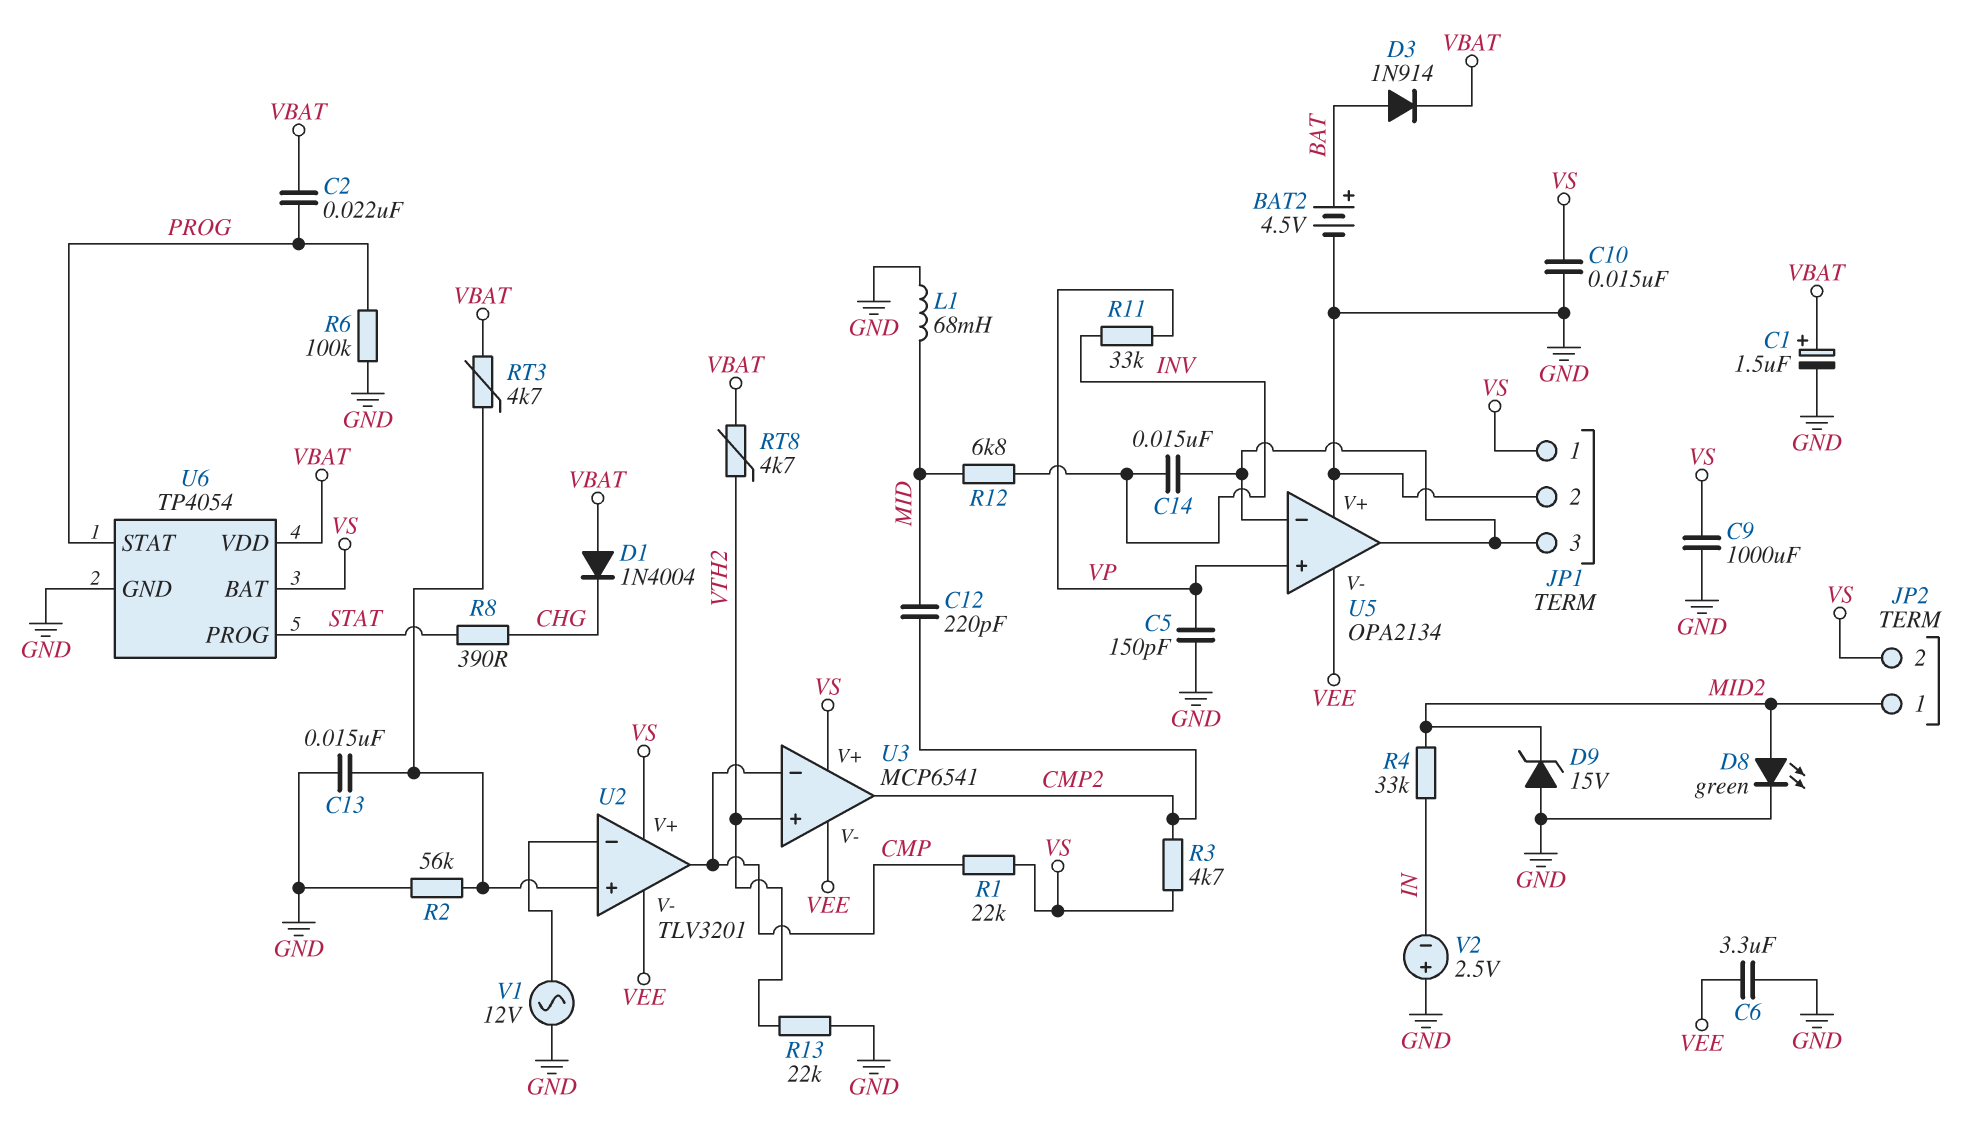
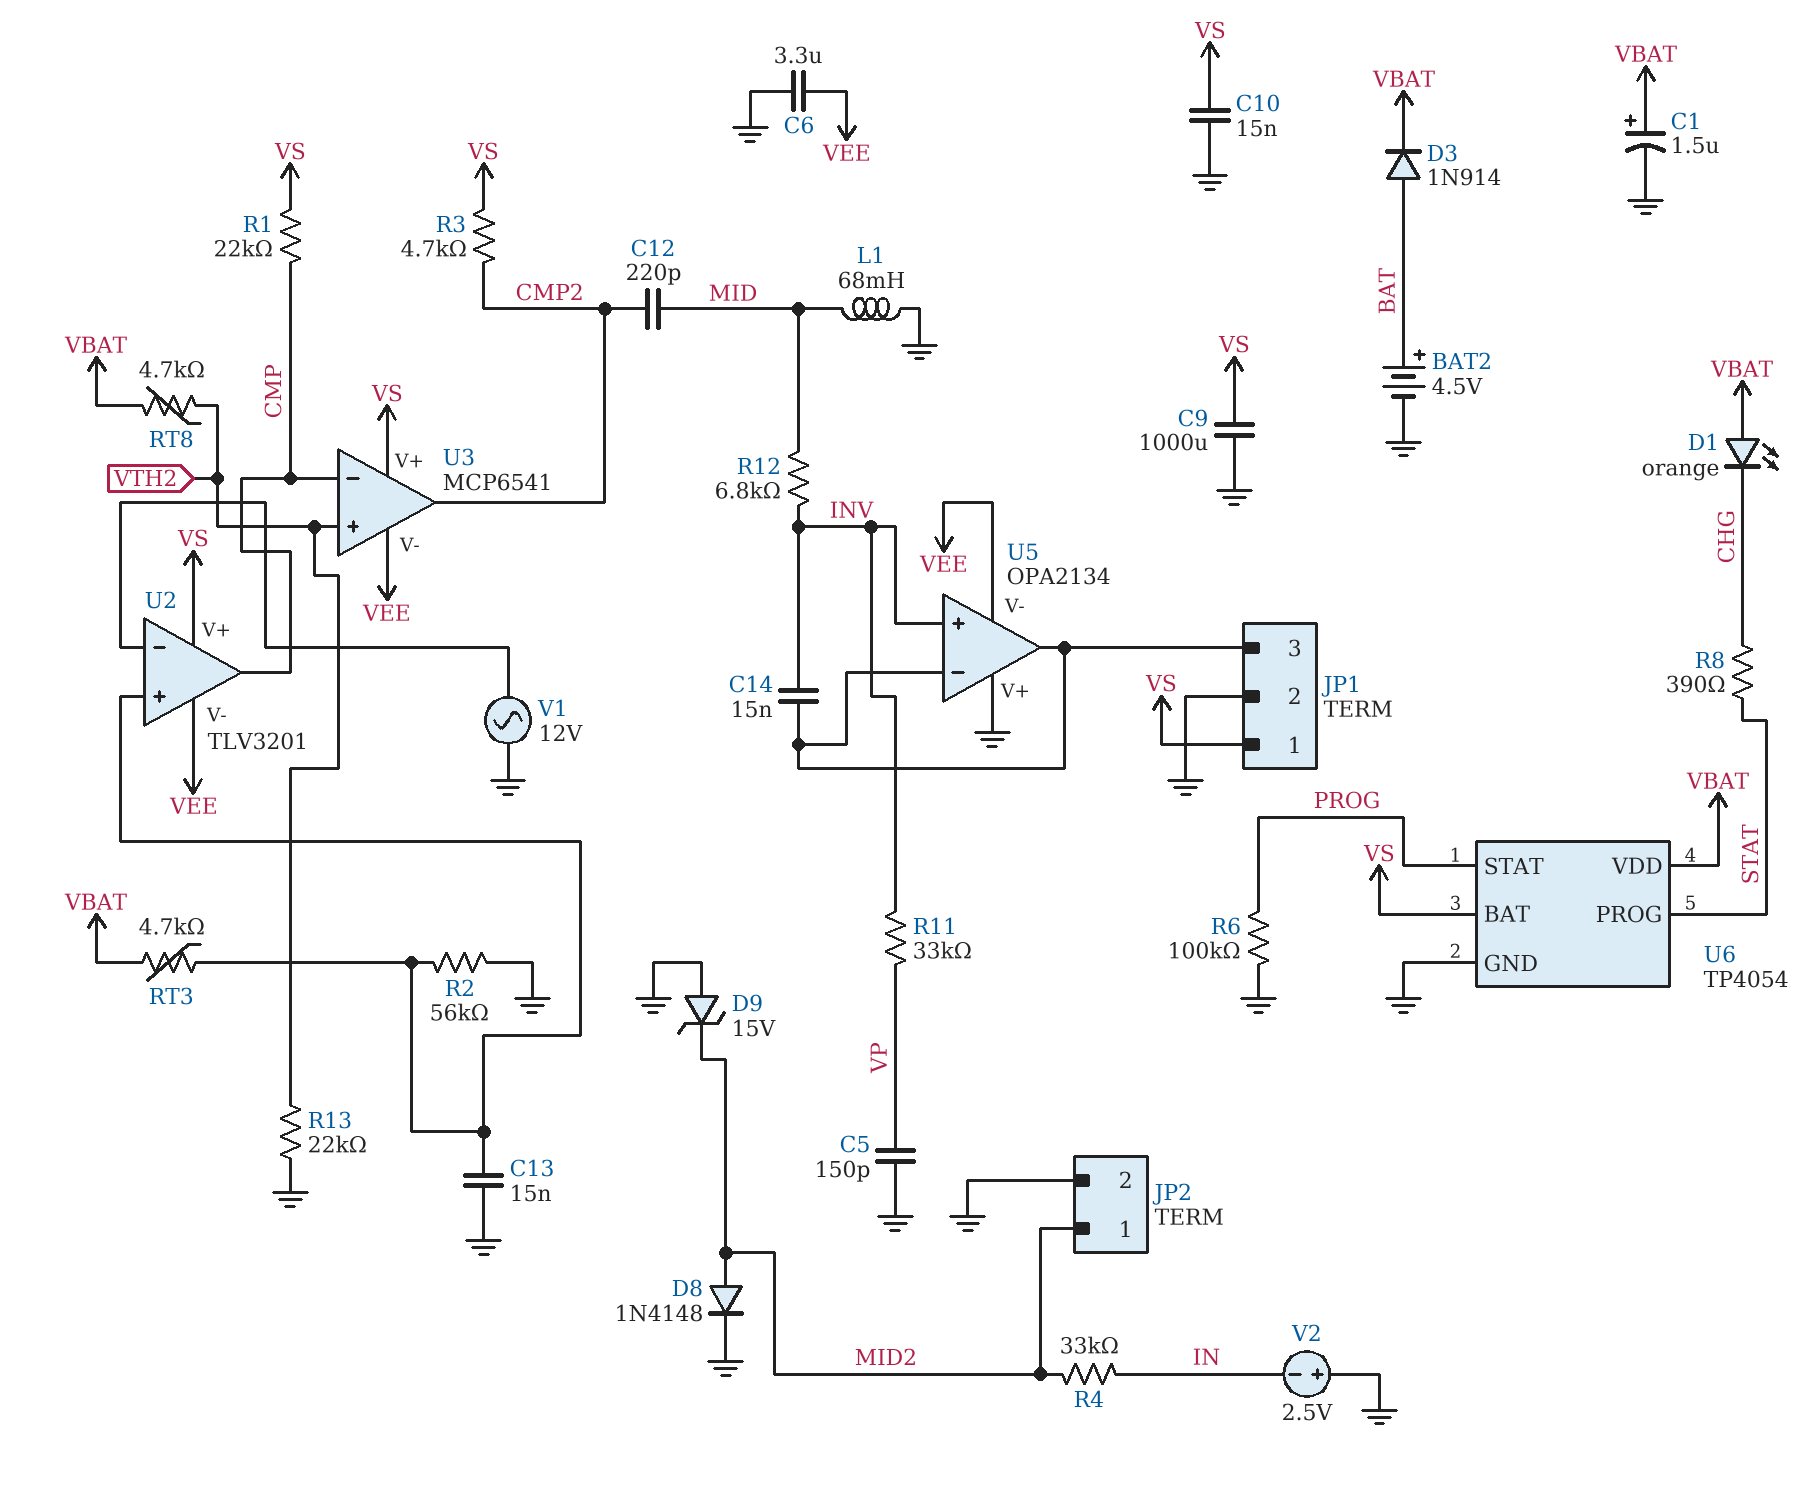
C2: 22nF (PROG, VBAT) -> none
D1: diode 1N4004 (A VBAT, K CHG) -> LED orange (A VBAT, K CHG)
D8: LED green (A MID2, K GND) -> diode 1N4148 (A MID2, K GND)
JP2 pin 2: VS -> GND
U5 pin in+: VP -> INV

